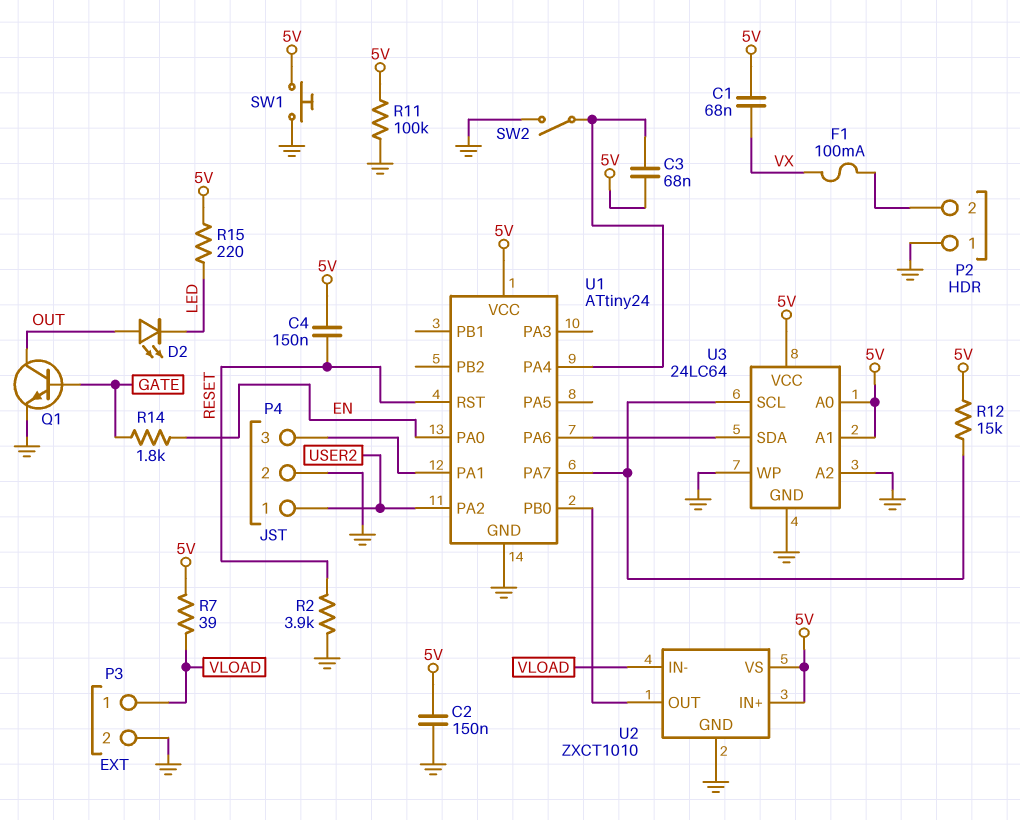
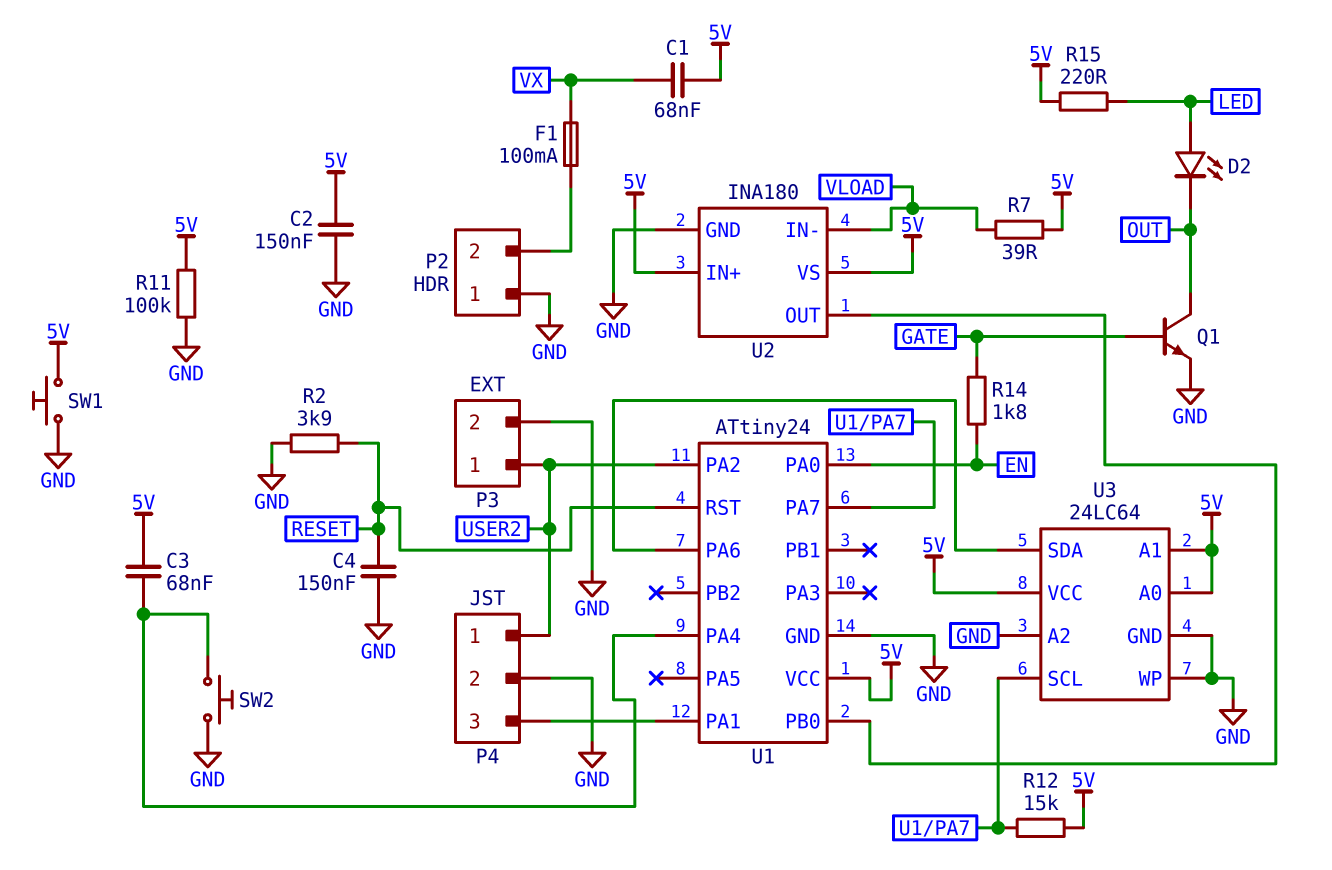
C4: 150nF (5V, RESET) -> 150nF (GND, RESET)
D2: LED (A OUT, K LED) -> LED (A LED, K OUT)
P3 pin 1: VLOAD -> USER2
SW2: switch (GND, U1/PA4) -> button (GND, U1/PA4)
U2: ZXCT1010 -> INA180

